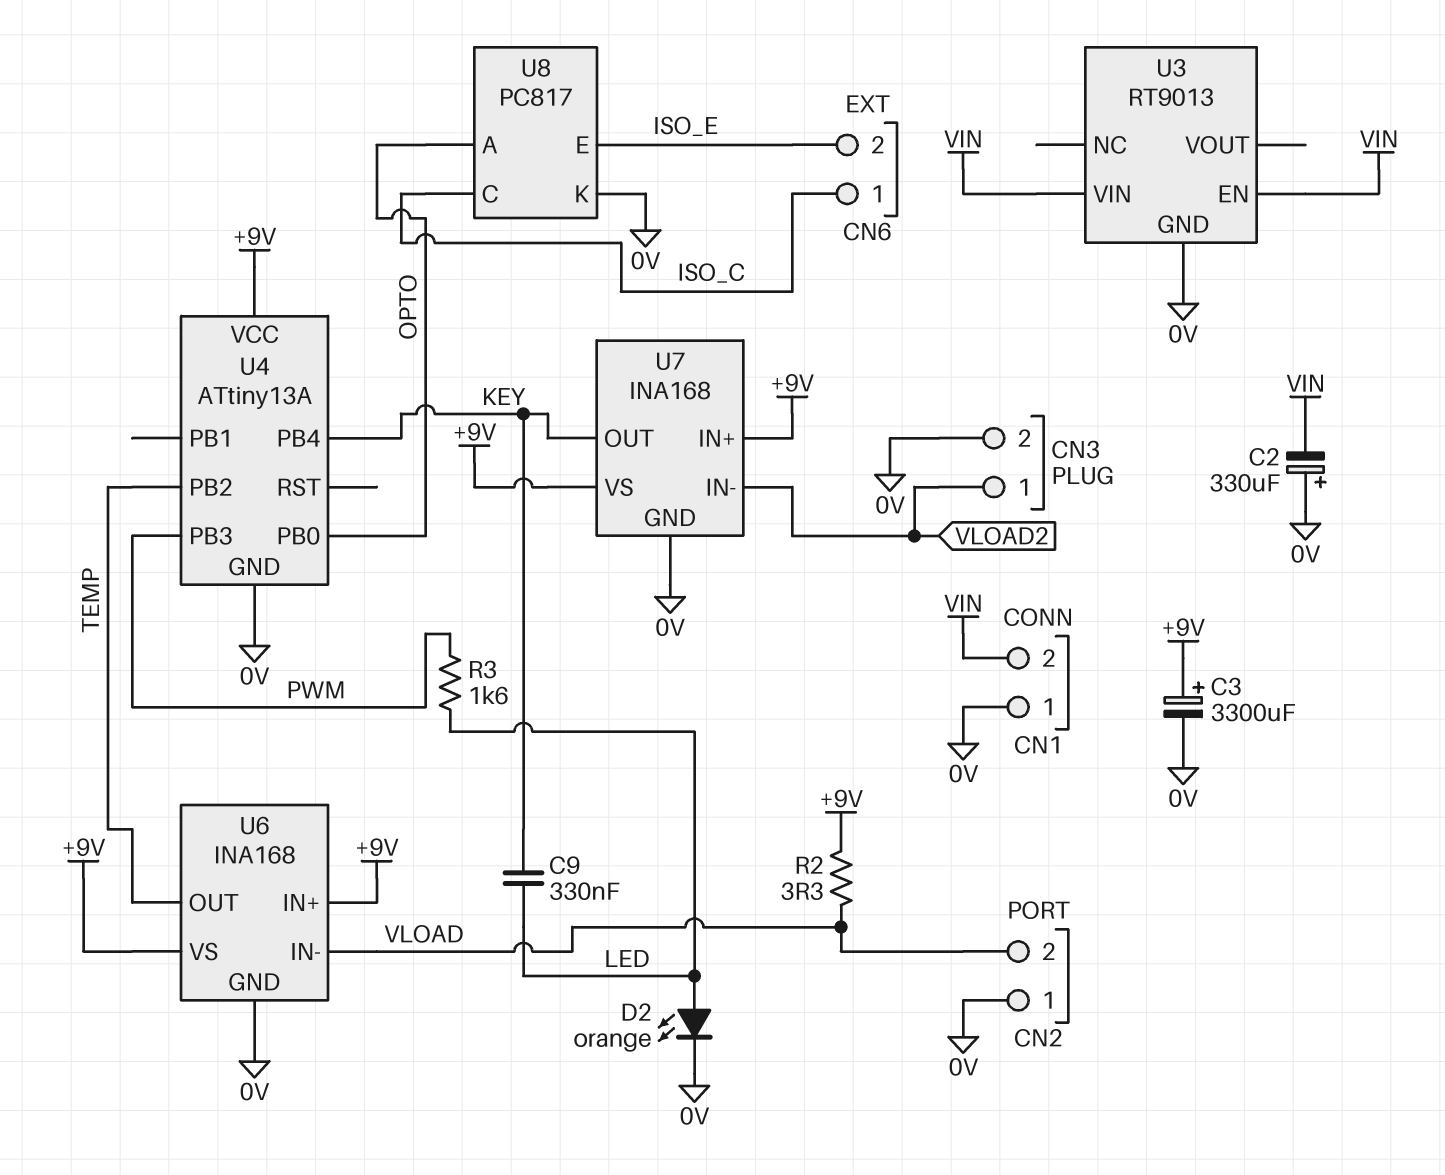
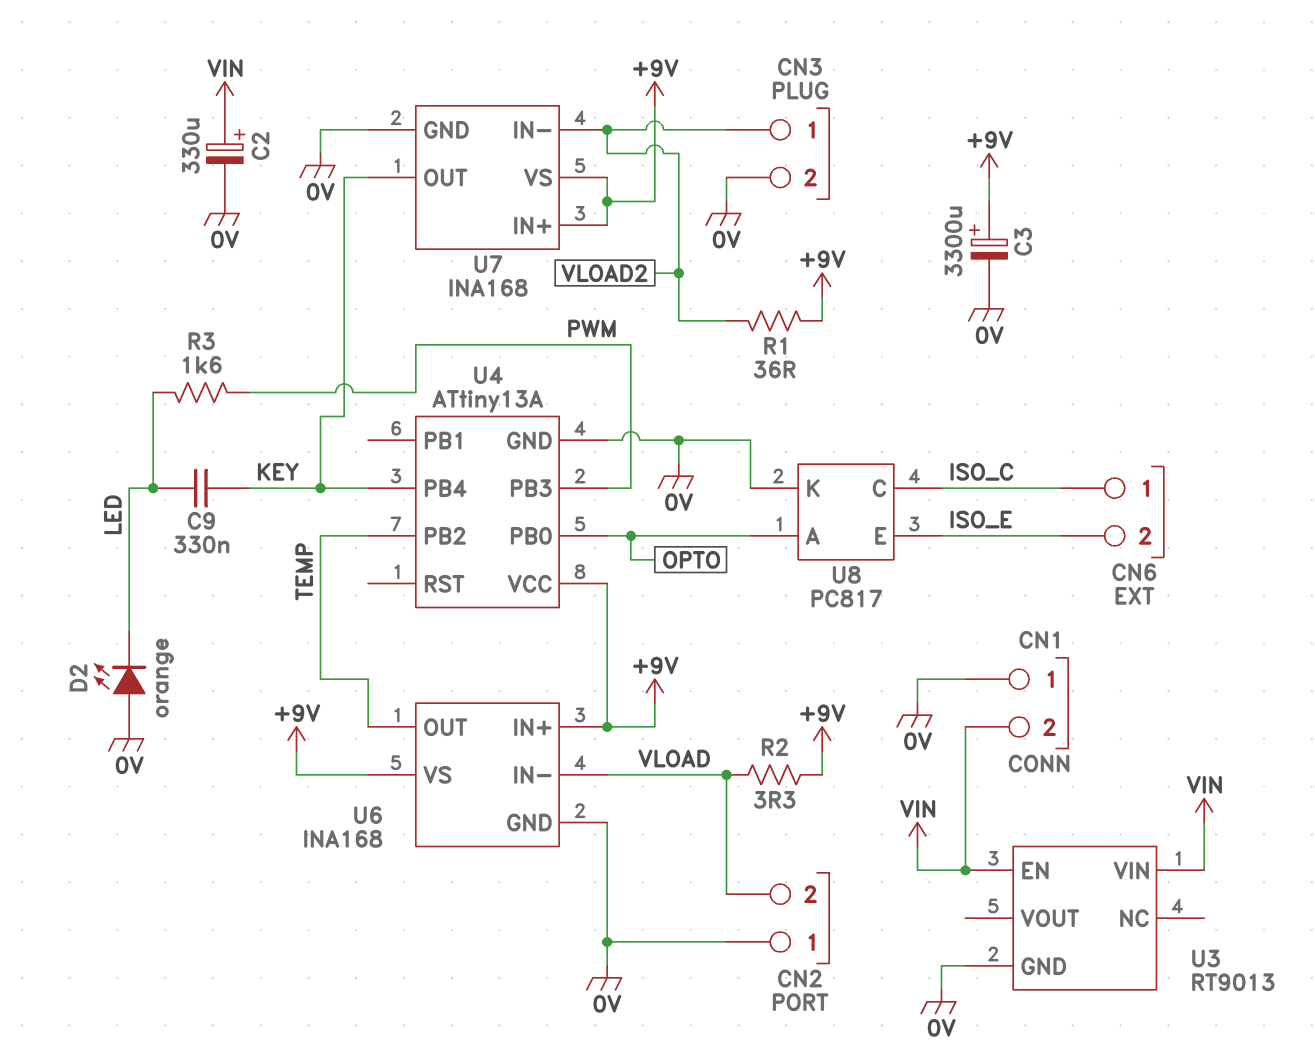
C2: 330uF (plus 0V, minus VIN) -> 330uF (plus VIN, minus 0V)
D2: LED orange (A LED, K 0V) -> LED orange (A 0V, K LED)
R1: none -> 36 (+9V, VLOAD2)

